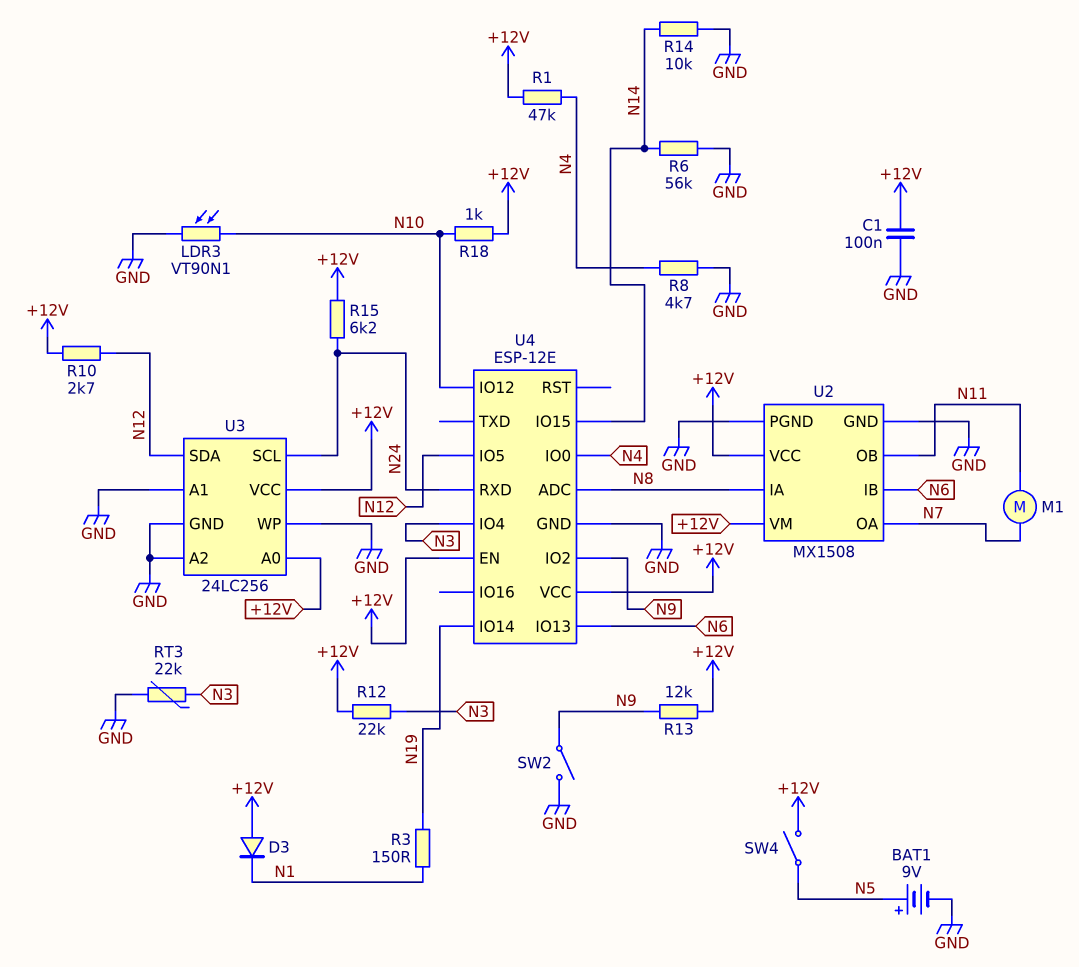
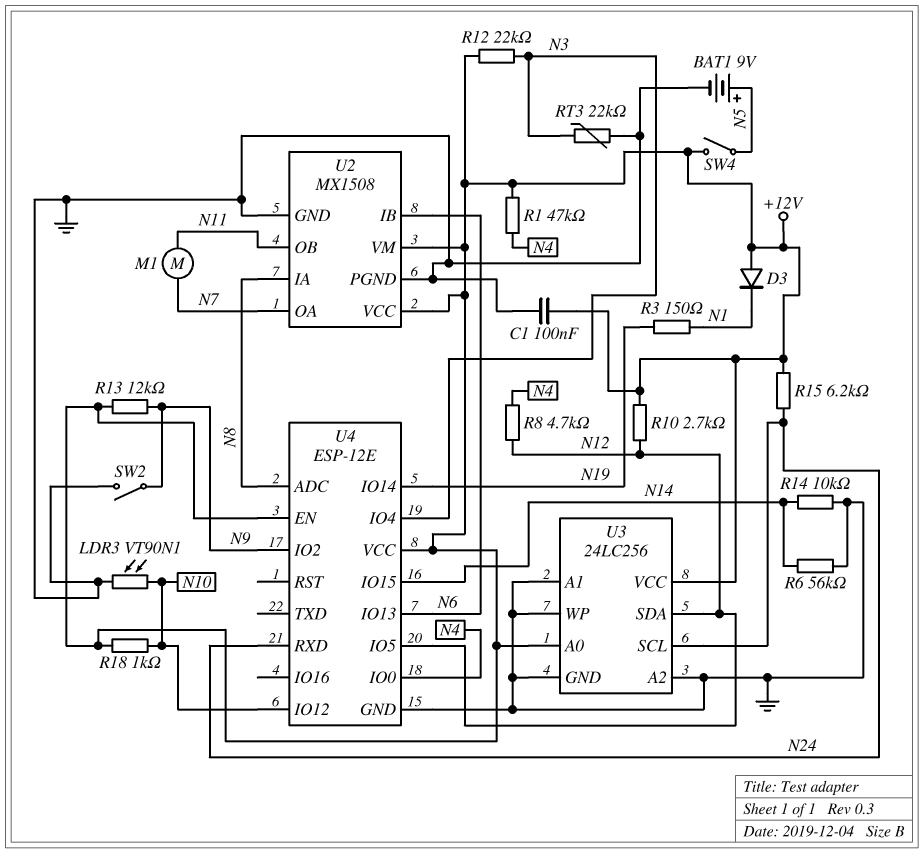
R8: 4.7k (GND, N4) -> 4.7k (N4, N12)

